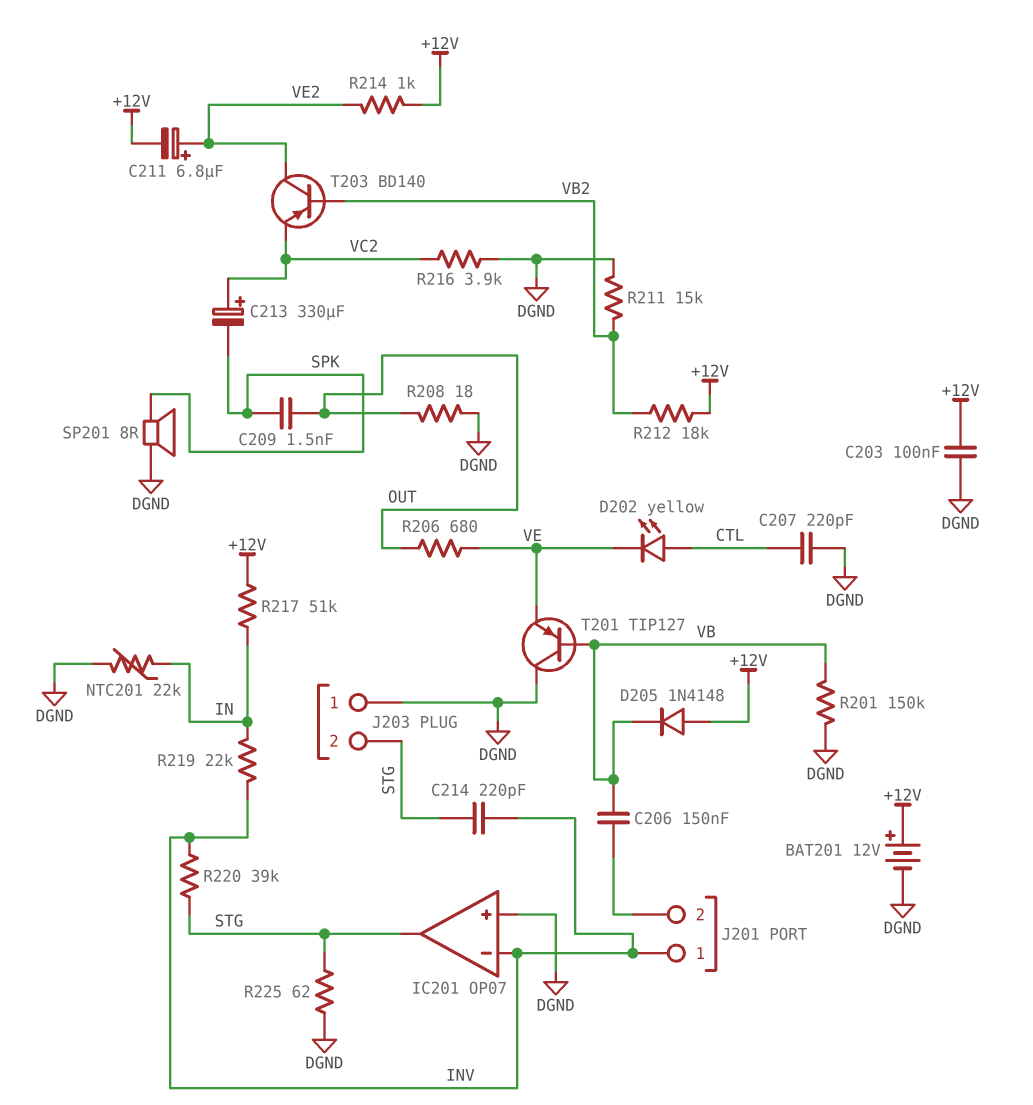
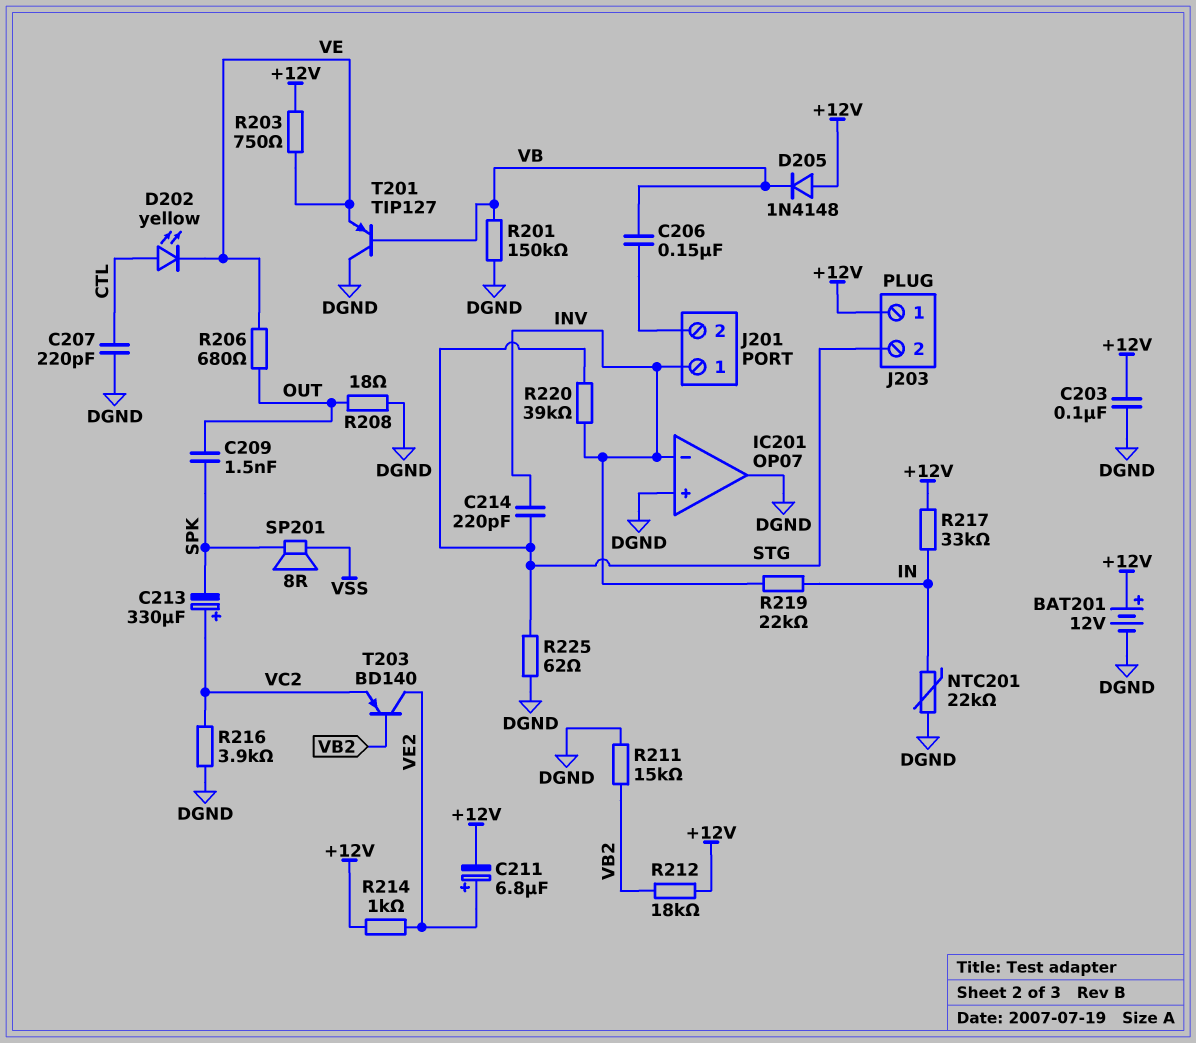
IC201 pin out: STG -> DGND
J203 pin 1: DGND -> +12V
R203: none -> 750 (+12V, VE)
R217: 51k (+12V, IN) -> 33k (+12V, IN)
SP201: speaker 8R (DGND, SPK) -> speaker 8R (SPK, VSS)

